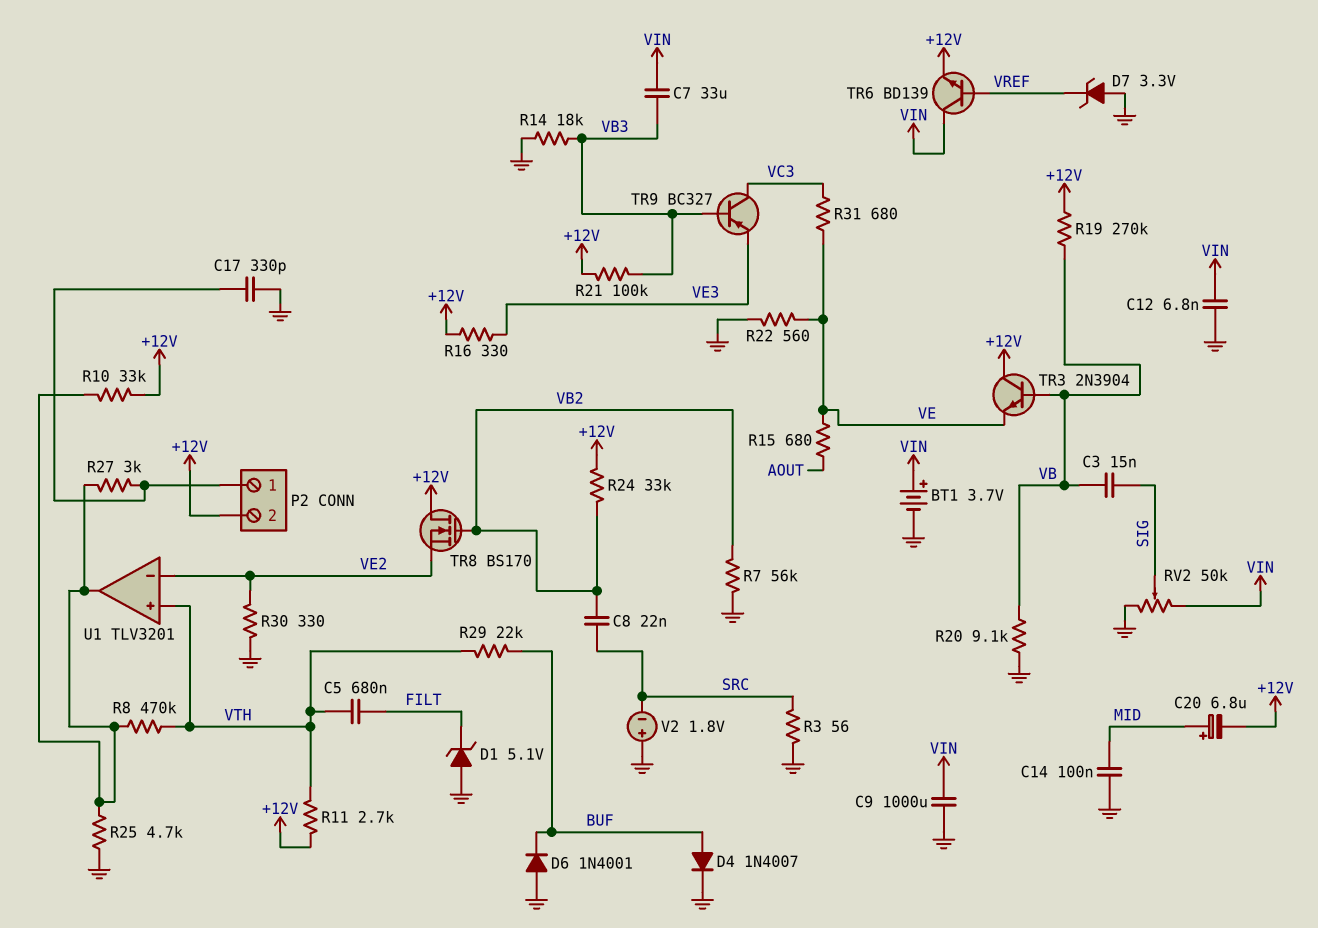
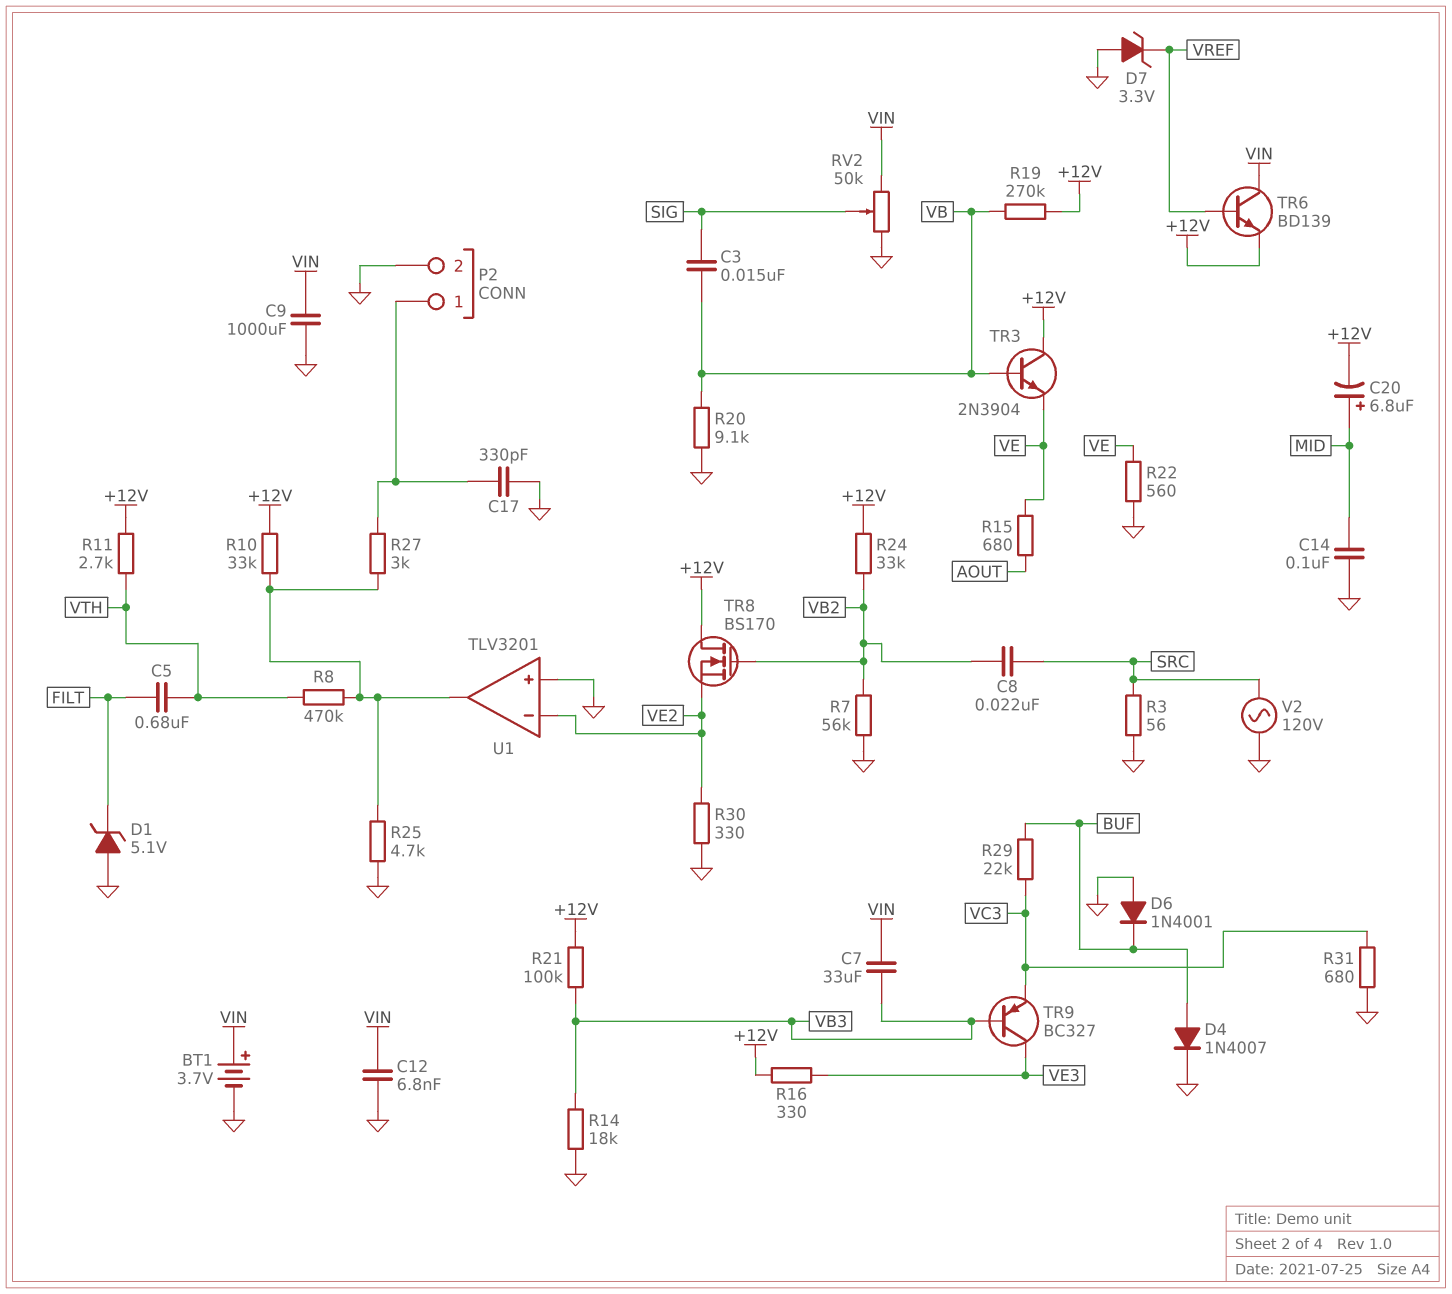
P2 pin 2: +12V -> GND
R29: 22k (BUF, VTH) -> 22k (BUF, VC3)
R31: 680 (VC3, VE) -> 680 (GND, VC3)
TR9: PNP BC327 (B VB3, C VC3, E VE3) -> PNP BC327 (B VB3, C VE3, E VC3)
U1 pin in+: VTH -> GND
V2: 1.8V (plus GND, minus SRC) -> AC 120V (GND, SRC)

